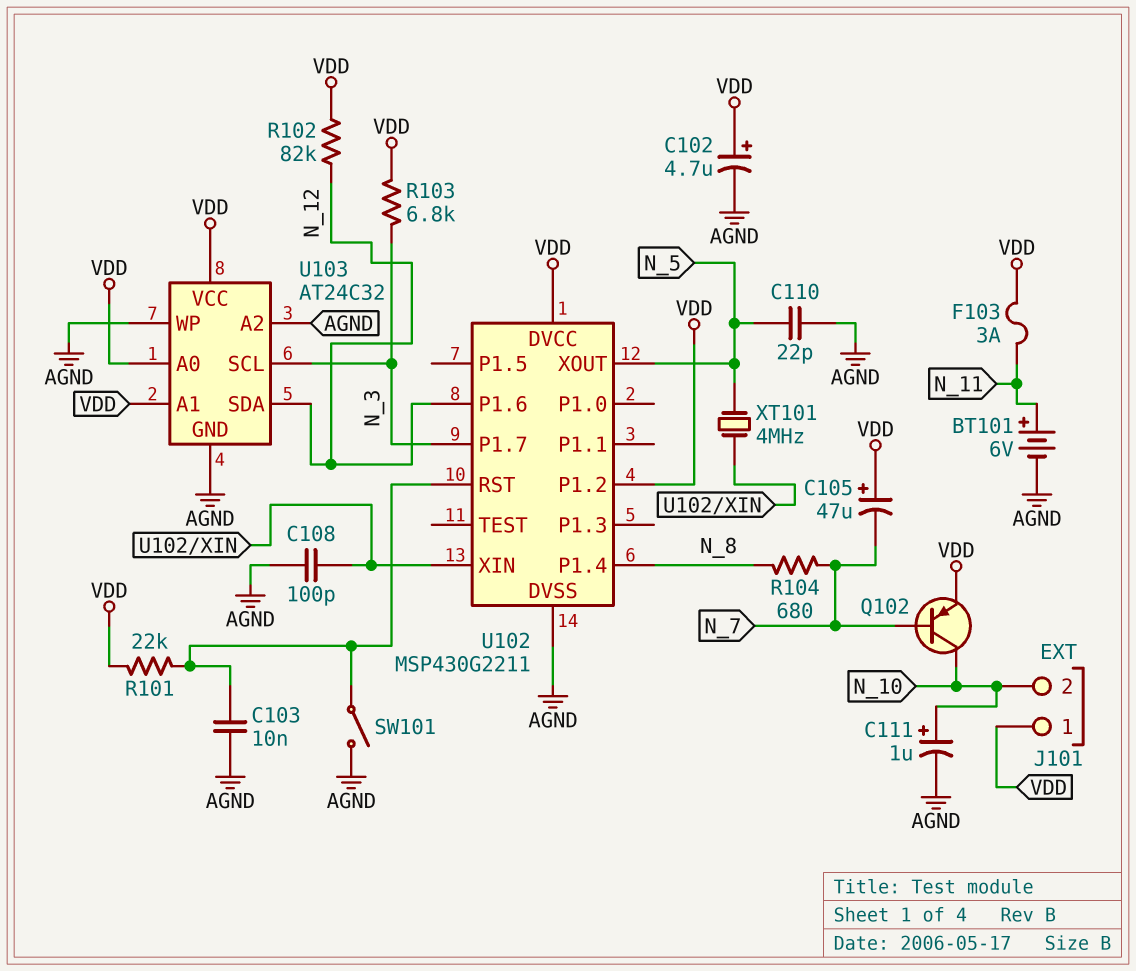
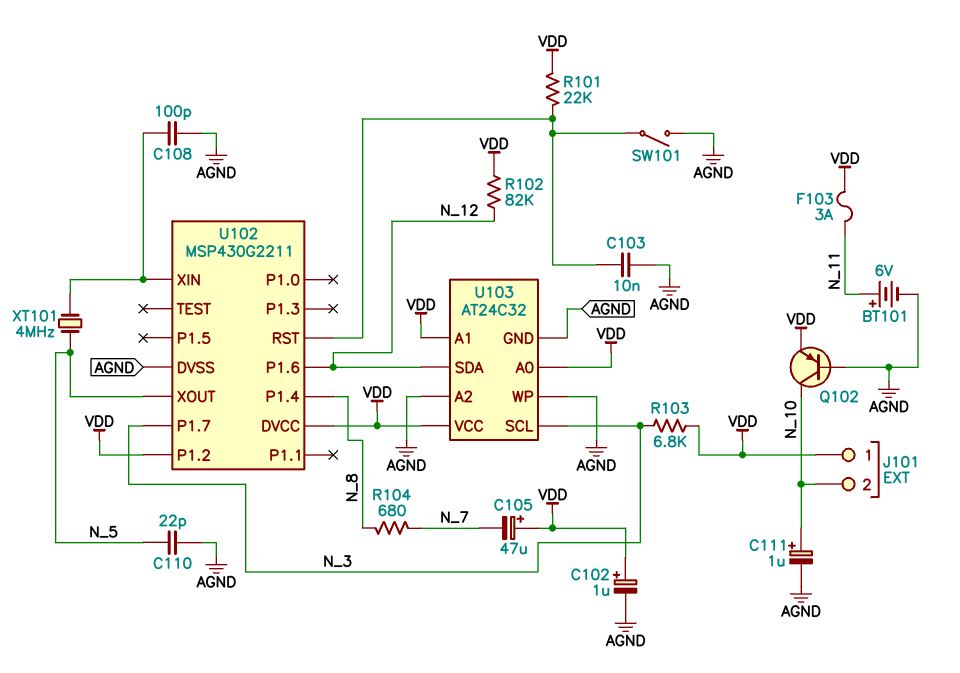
C102: 4.7uF (plus VDD, minus AGND) -> 1uF (plus VDD, minus AGND)
Q102: PNP (B N_7, C N_10, E VDD) -> PNP (B AGND, C N_10, E VDD)

